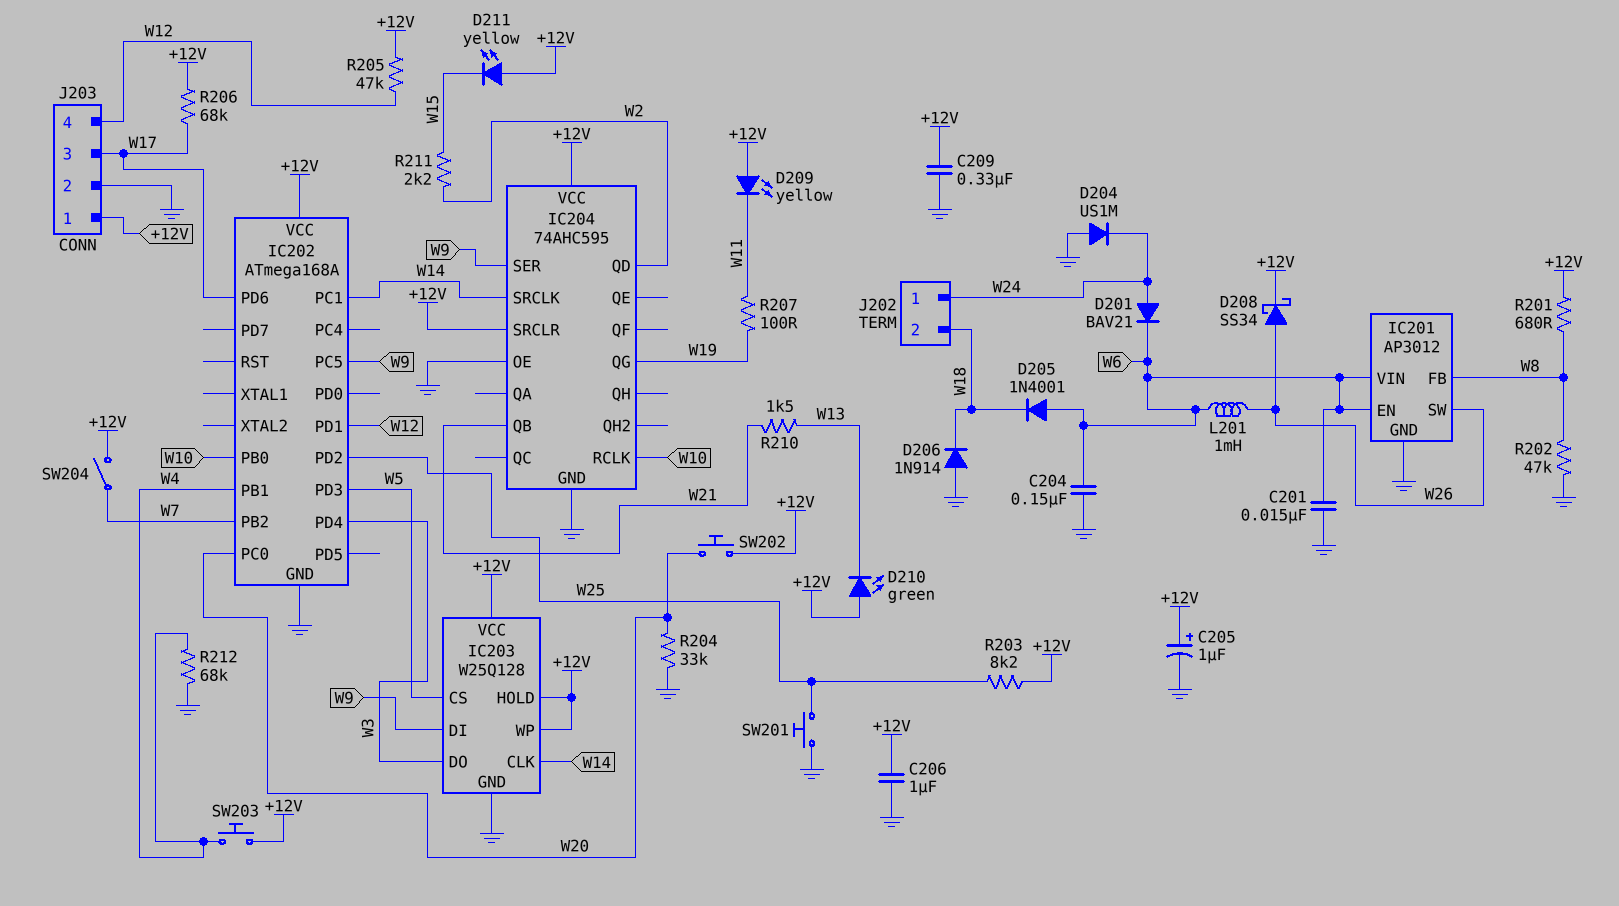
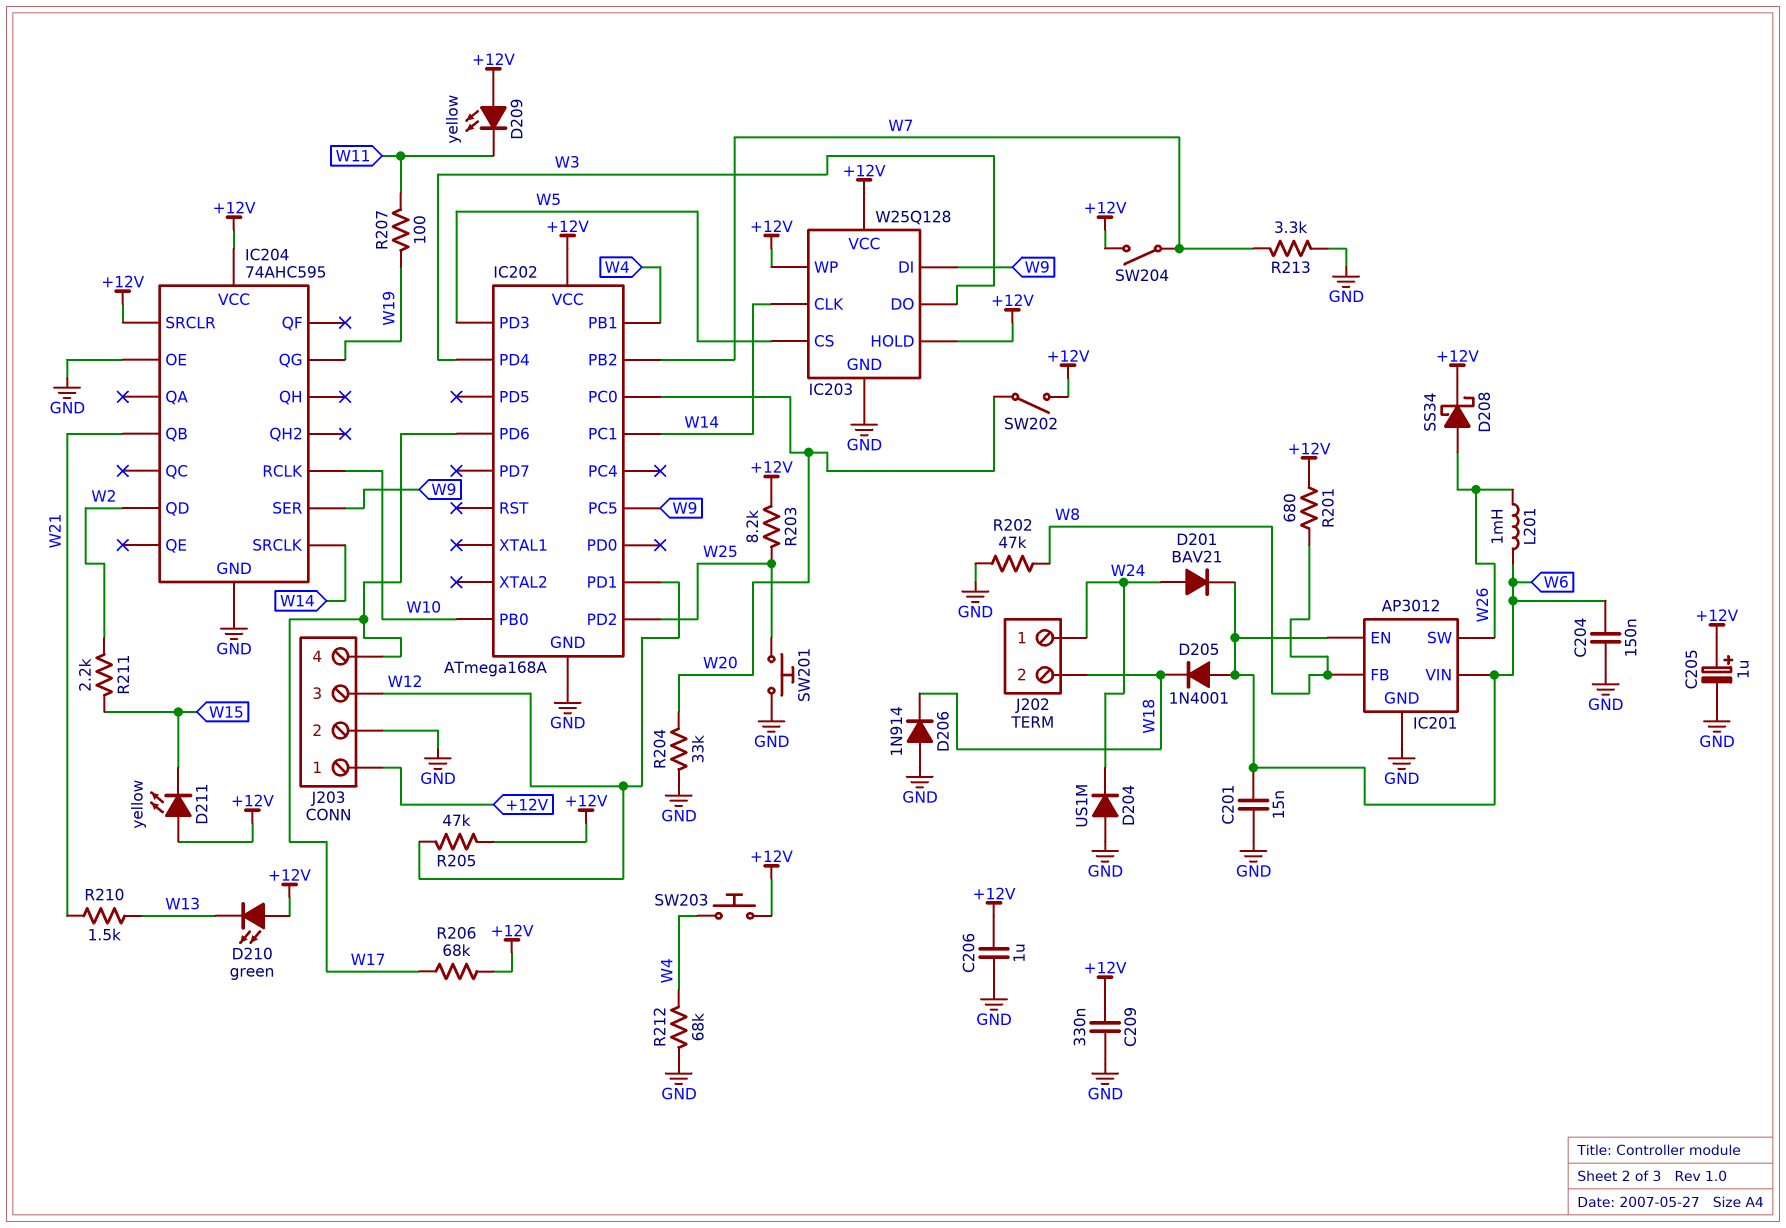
J203 pin 3: W17 -> W12
J203 pin 4: W12 -> W17
R213: none -> 3.3k (GND, W7)
SW202: button (+12V, W20) -> switch (+12V, W20)

